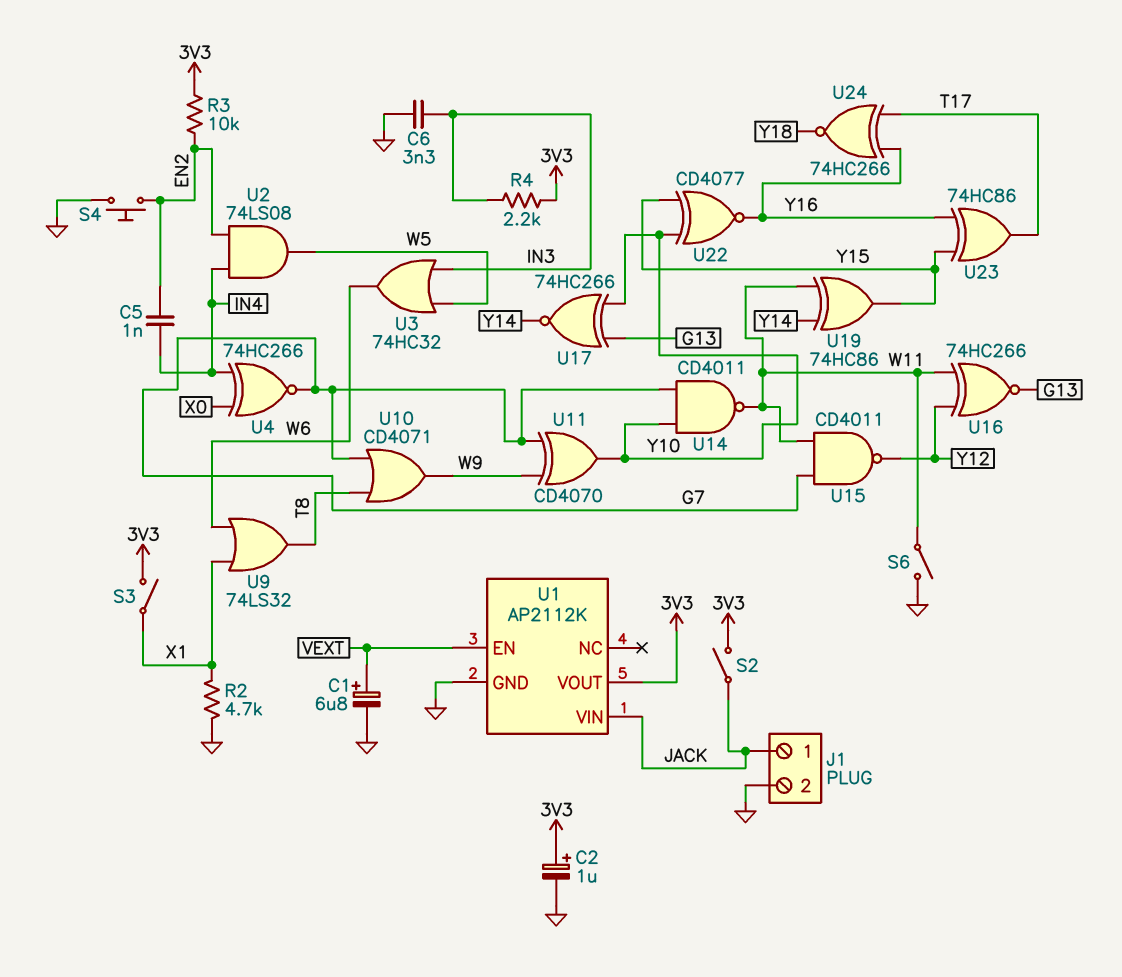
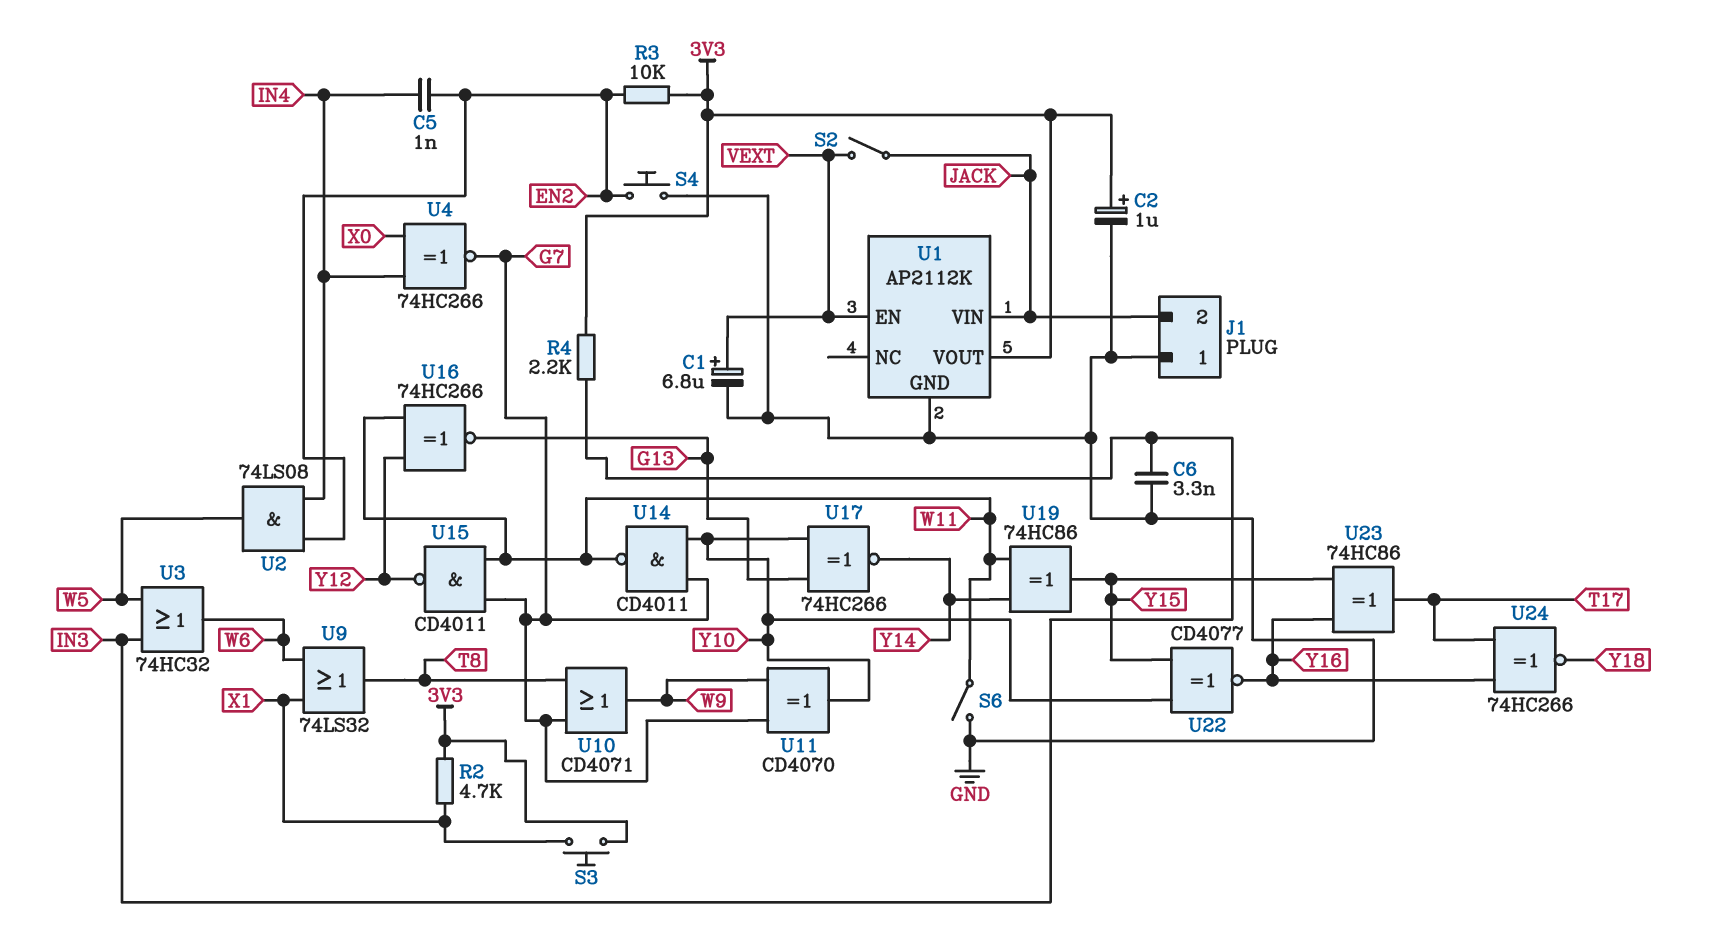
J1 pin 1: JACK -> GND
J1 pin 2: GND -> JACK
R2: 4.7k (GND, X1) -> 4.7k (3V3, X1)
S2: switch (3V3, JACK) -> switch (JACK, VEXT)
S3: switch (3V3, X1) -> button (3V3, X1)

